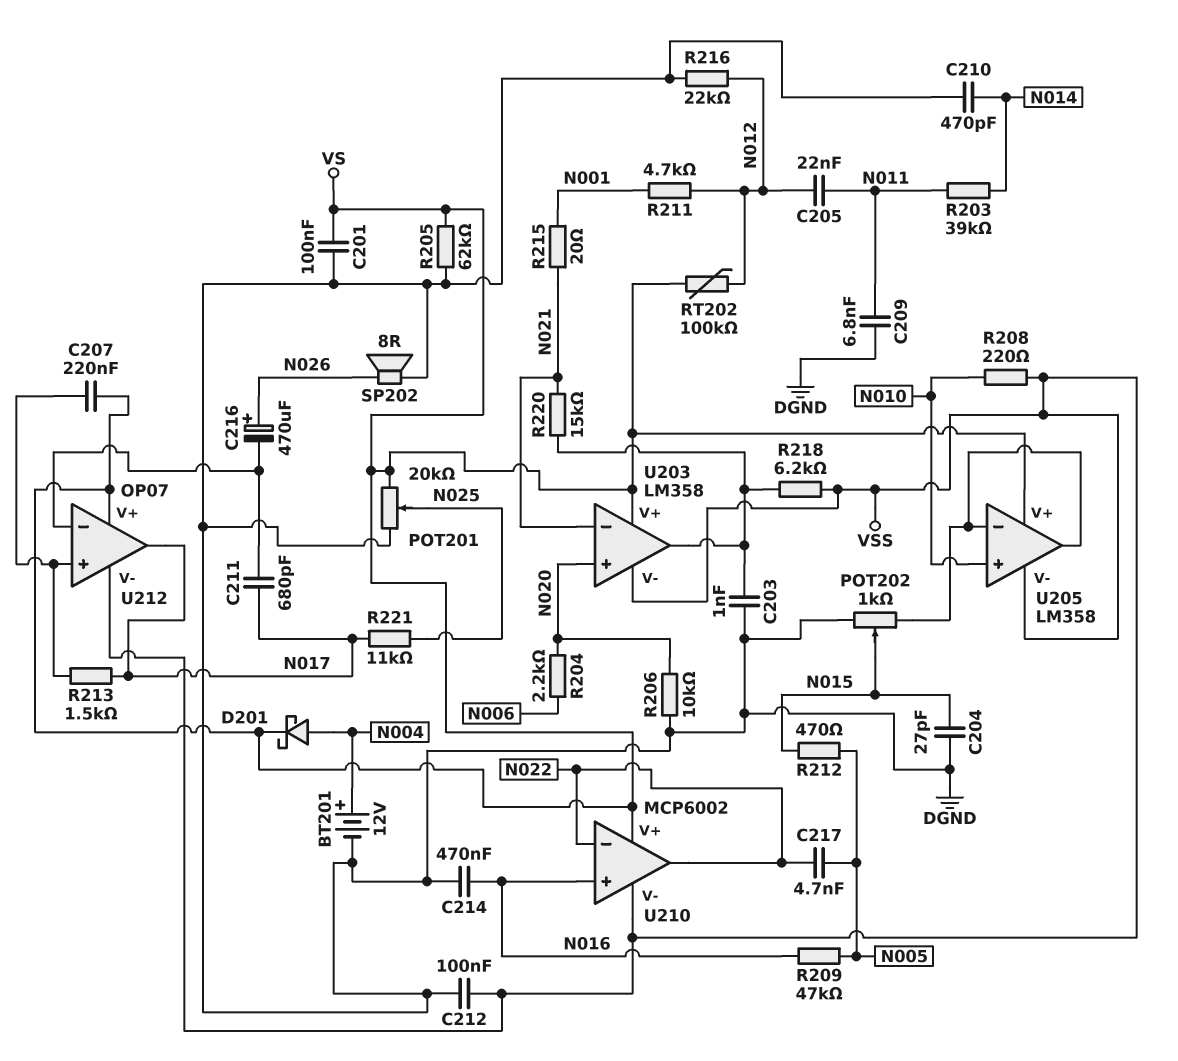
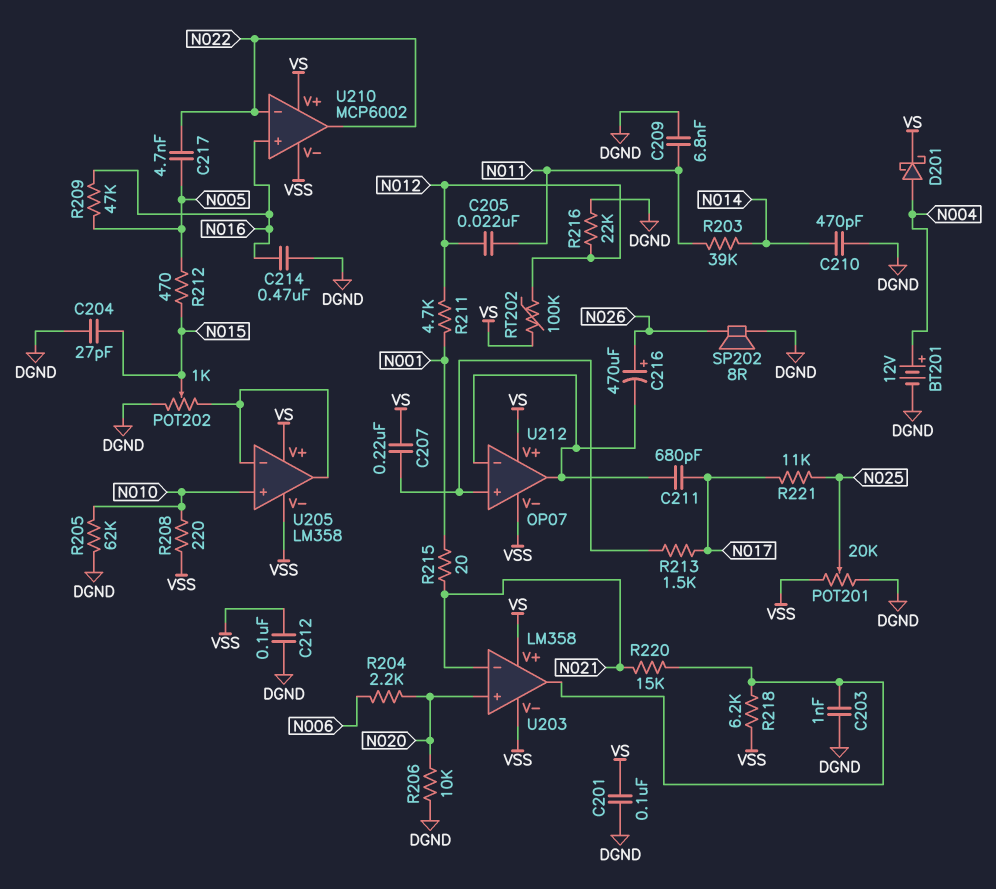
POT201: 20k (DGND, VS, wiper N025) -> 20k (DGND, VSS, wiper N025)
R205: 62k (DGND, VS) -> 62k (DGND, N010)
U212 pin out: N017 -> U212/in-

